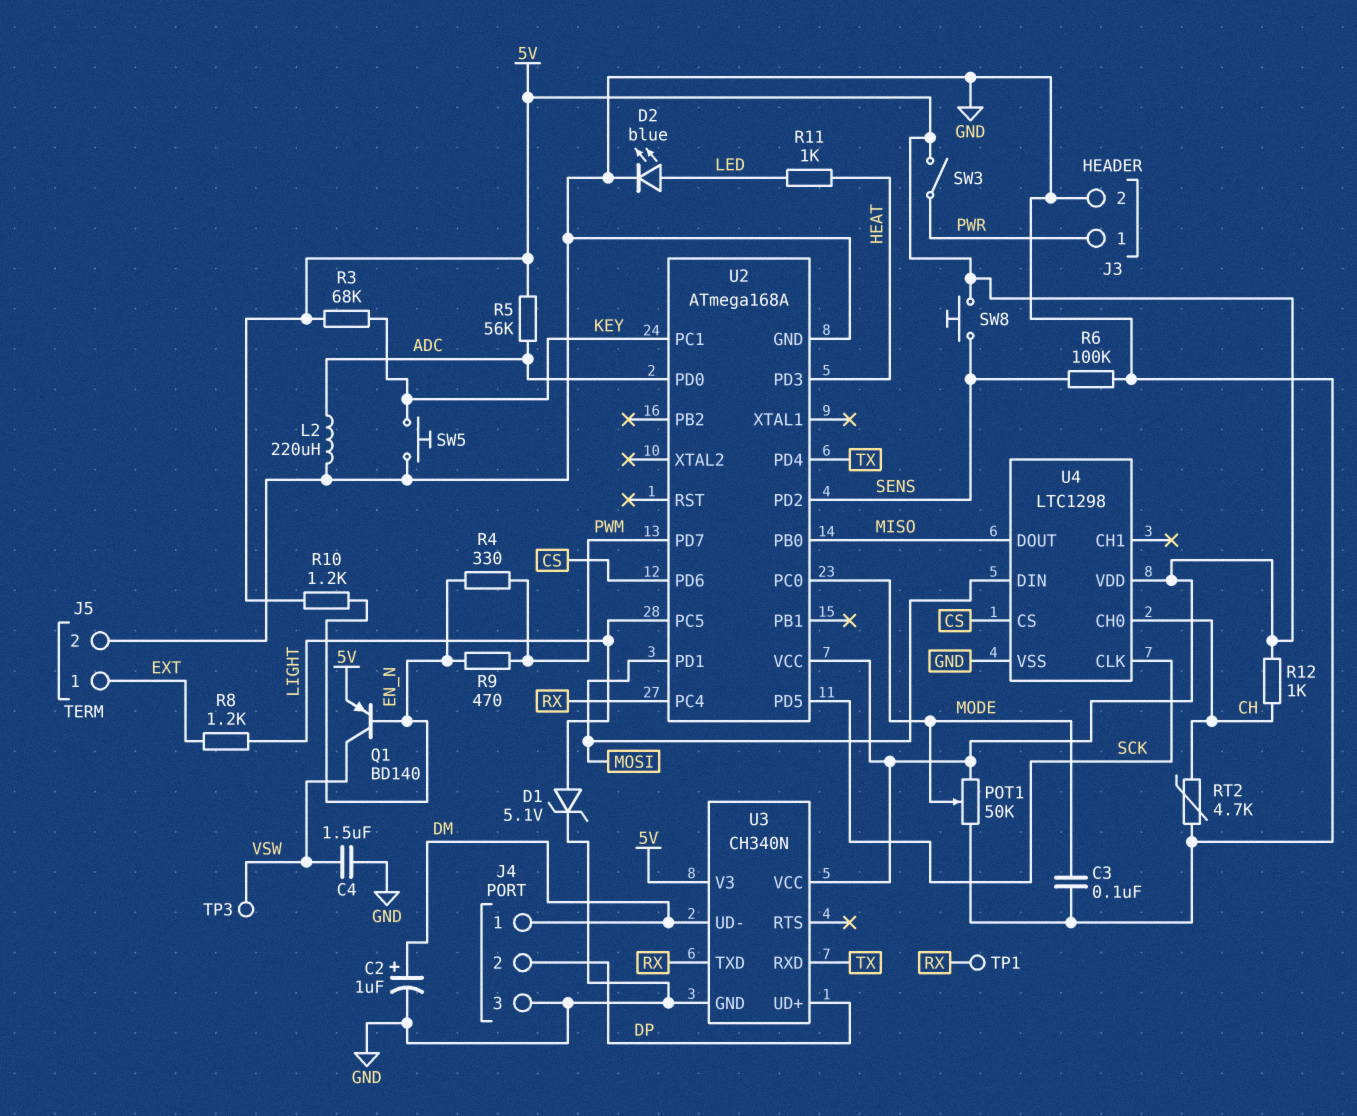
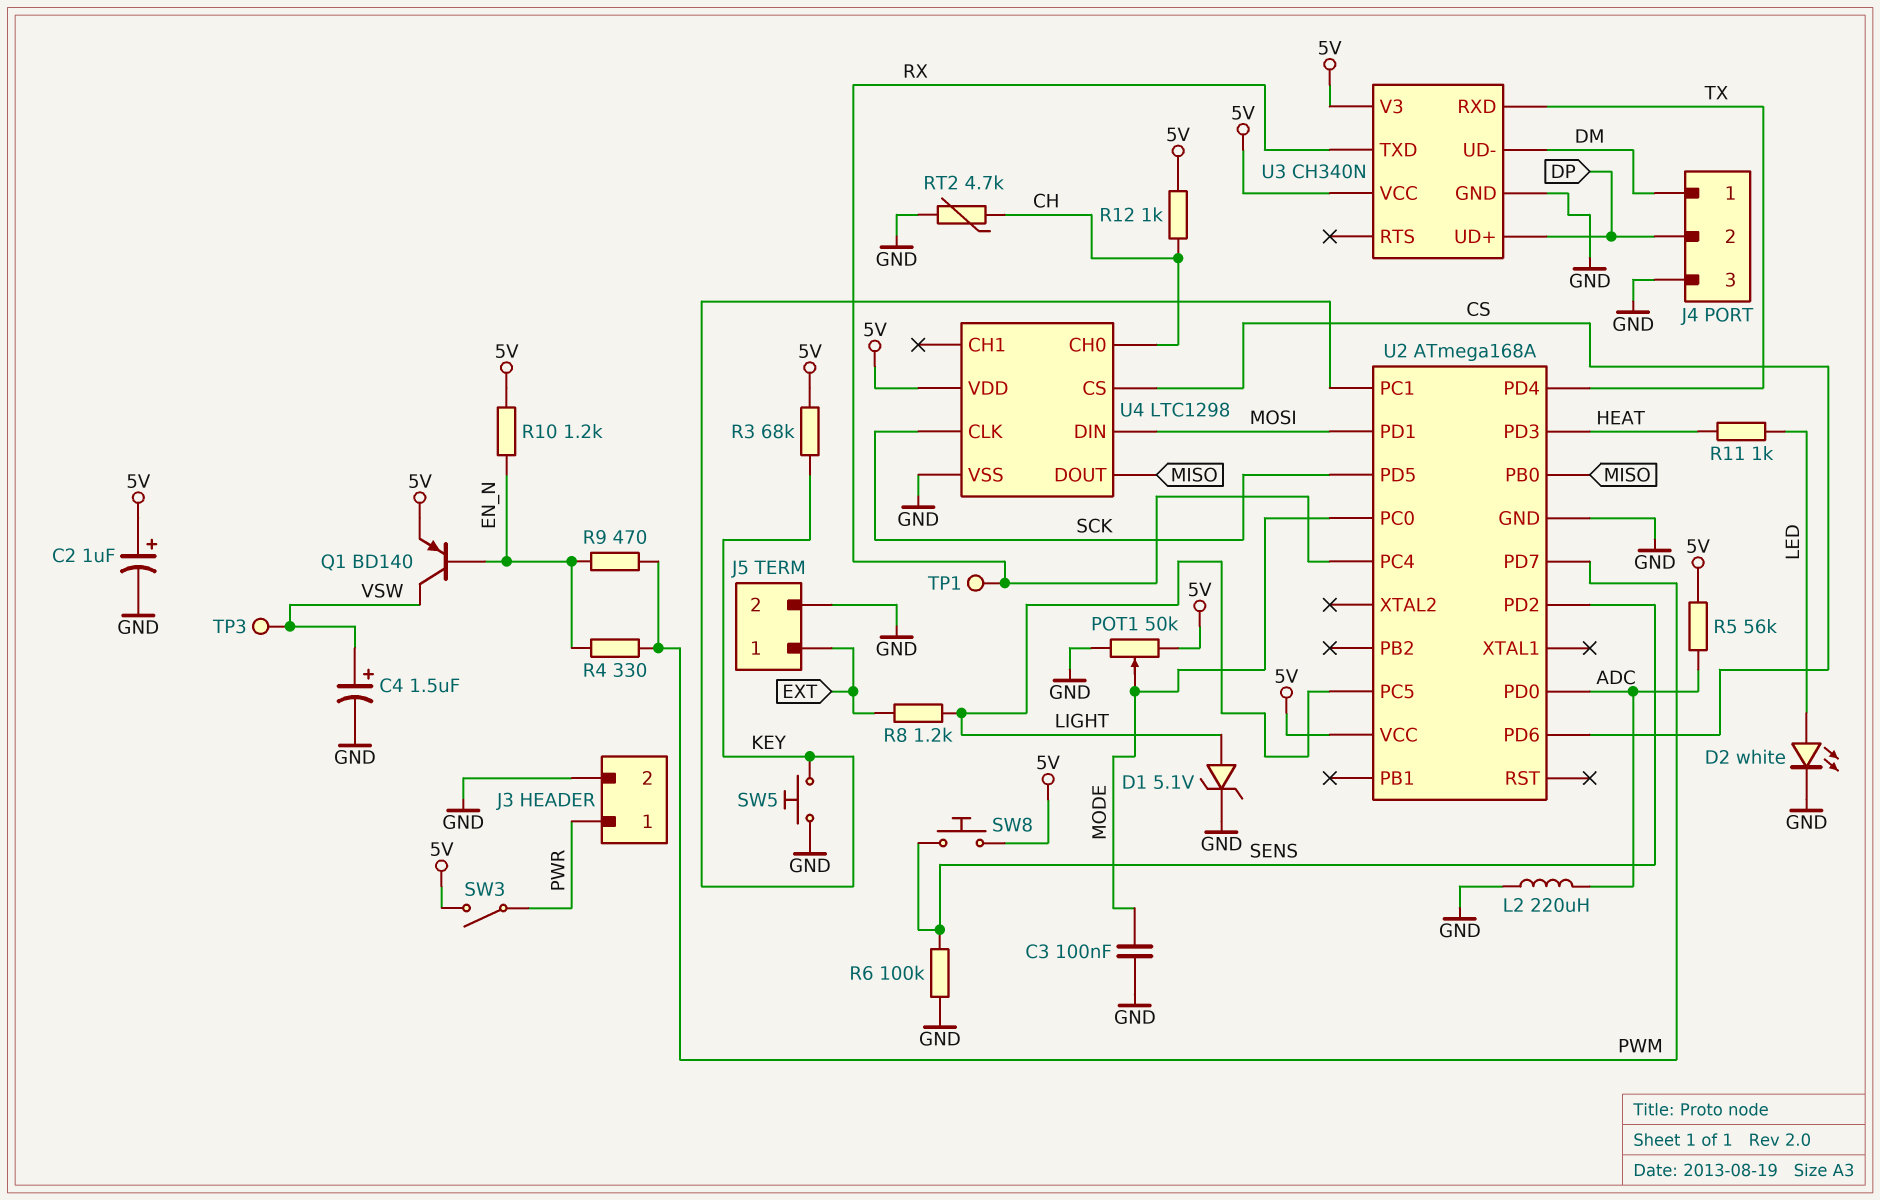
C2: 1uF (plus DM, minus GND) -> 1uF (plus 5V, minus GND)
C4: 1.5uF (GND, VSW) -> 1.5uF (plus VSW, minus GND)
D2: LED blue (A LED, K GND) -> LED white (A LED, K GND)

